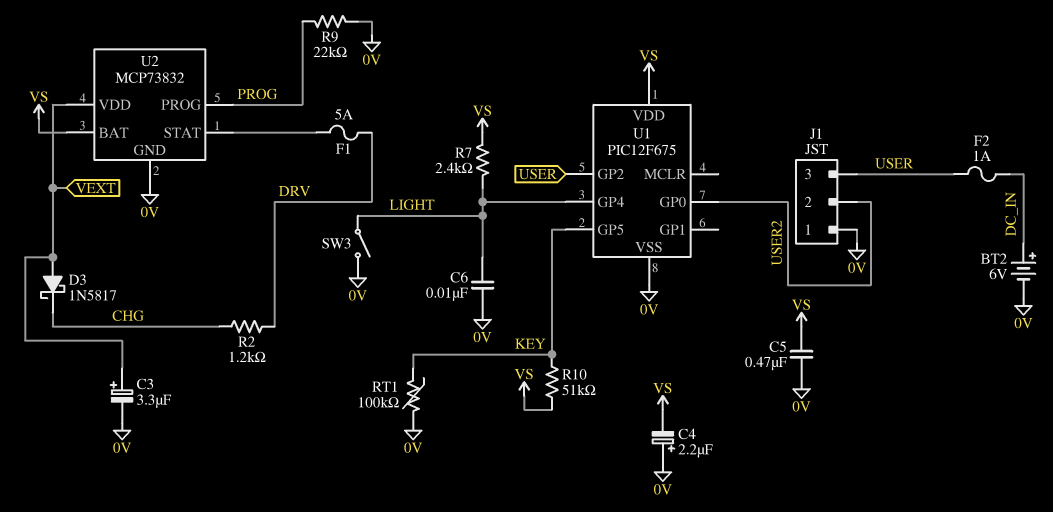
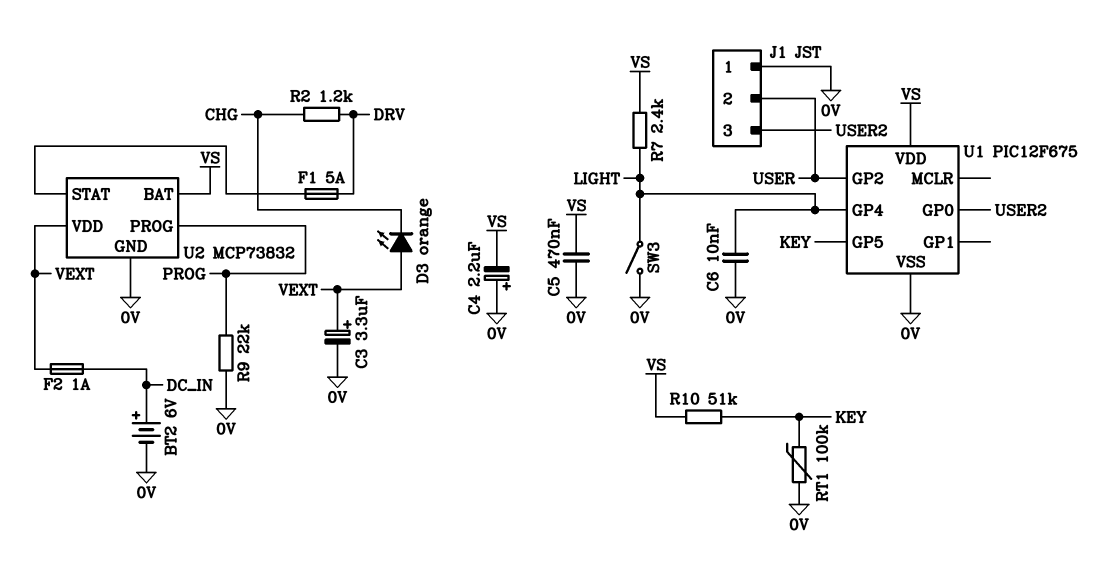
D3: schottky 1N5817 (A VEXT, K CHG) -> LED orange (A VEXT, K CHG)
F2: 1A (DC_IN, USER) -> 1A (DC_IN, VEXT)
J1 pin 2: USER2 -> USER
J1 pin 3: USER -> USER2

